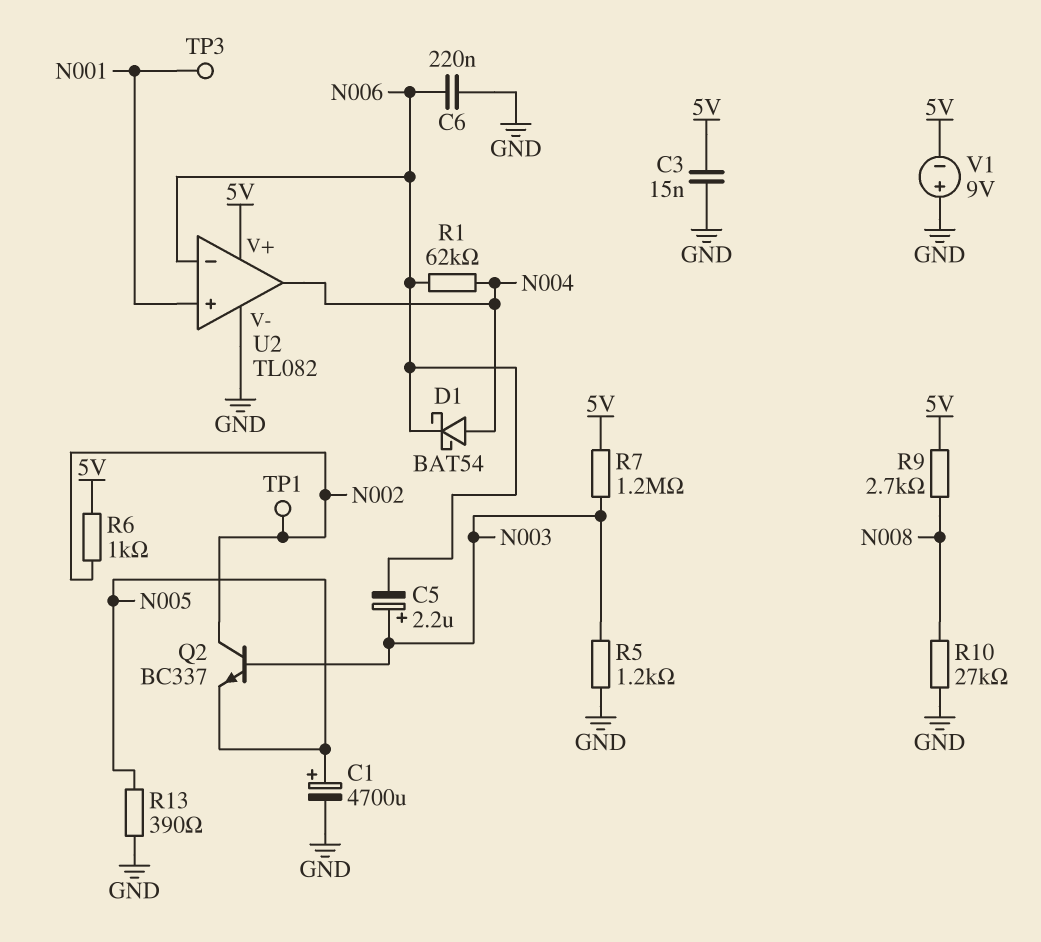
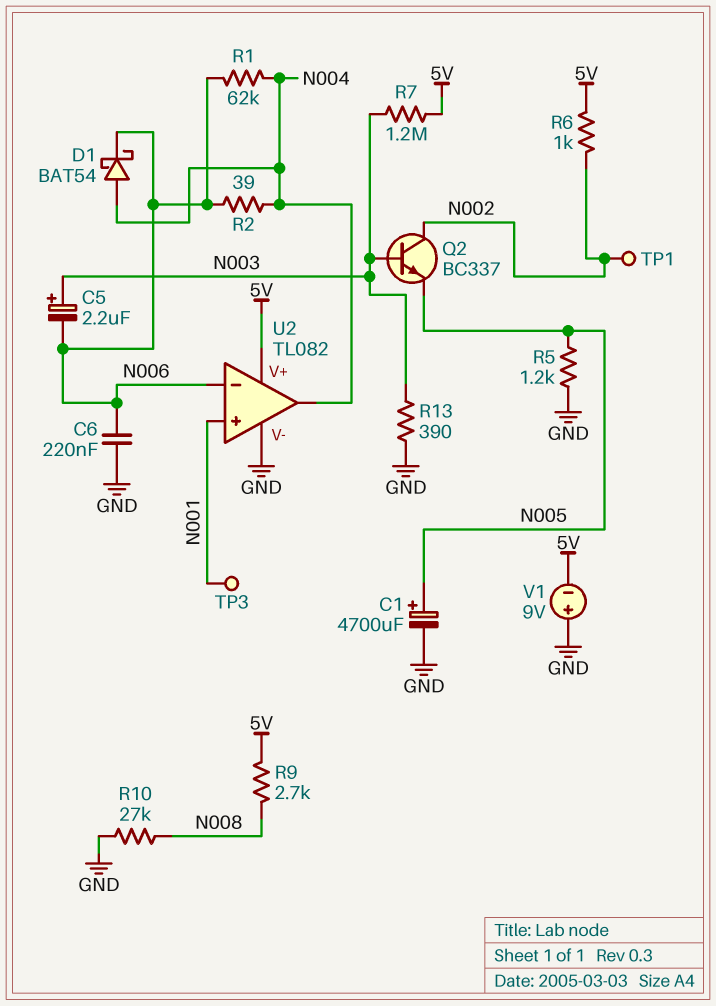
C3: 15nF (5V, GND) -> none
R2: none -> 39 (N004, N006)
R5: 1.2k (GND, N003) -> 1.2k (GND, N005)
R13: 390 (GND, N005) -> 390 (GND, N003)

